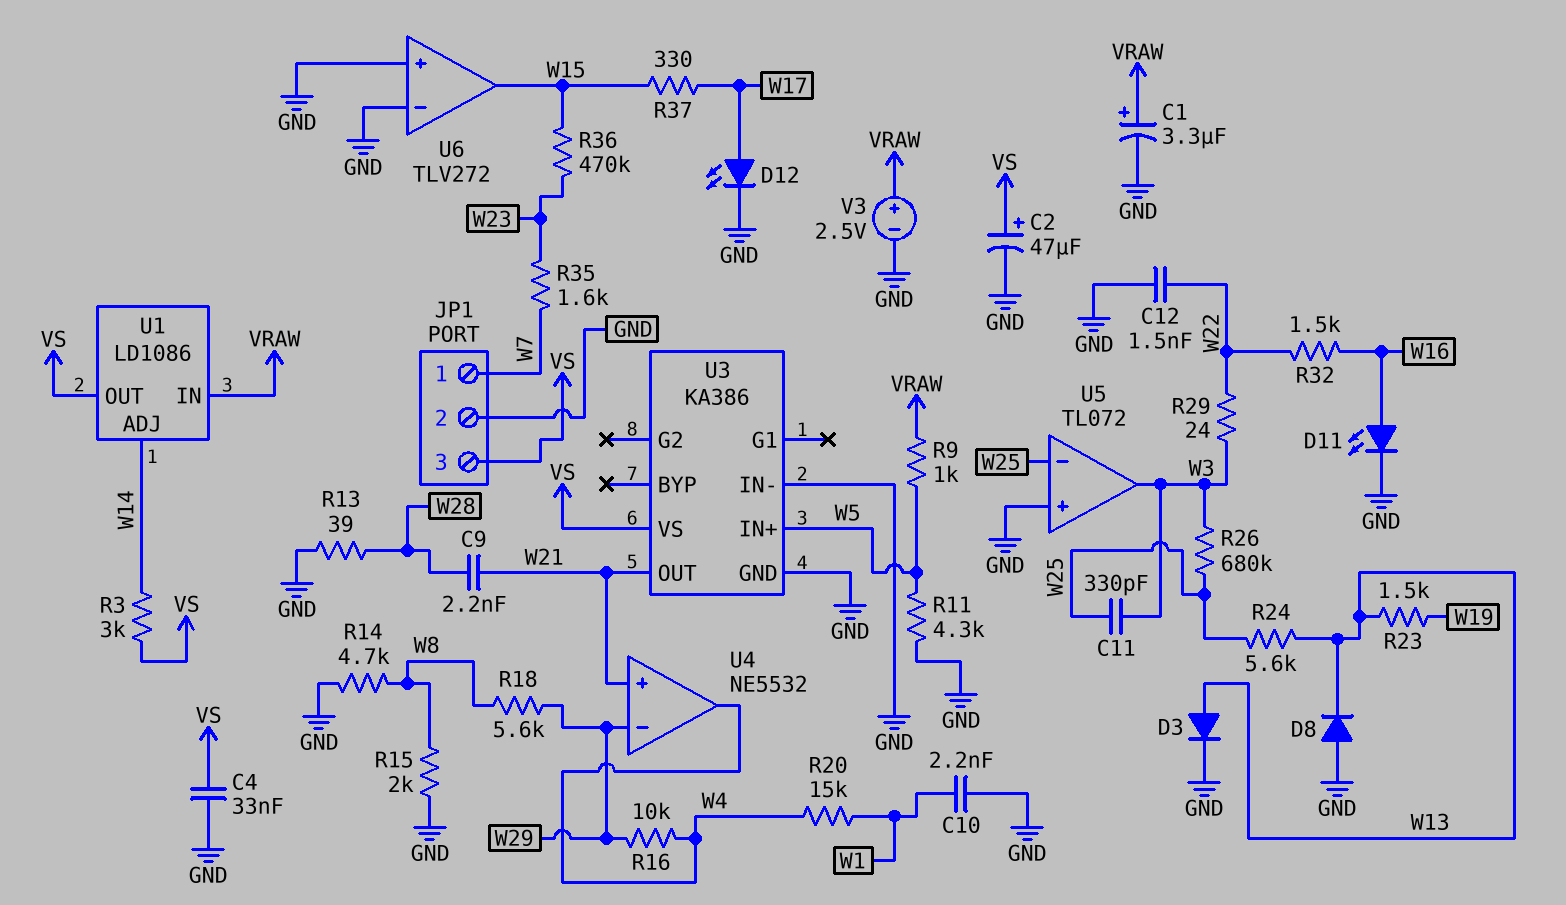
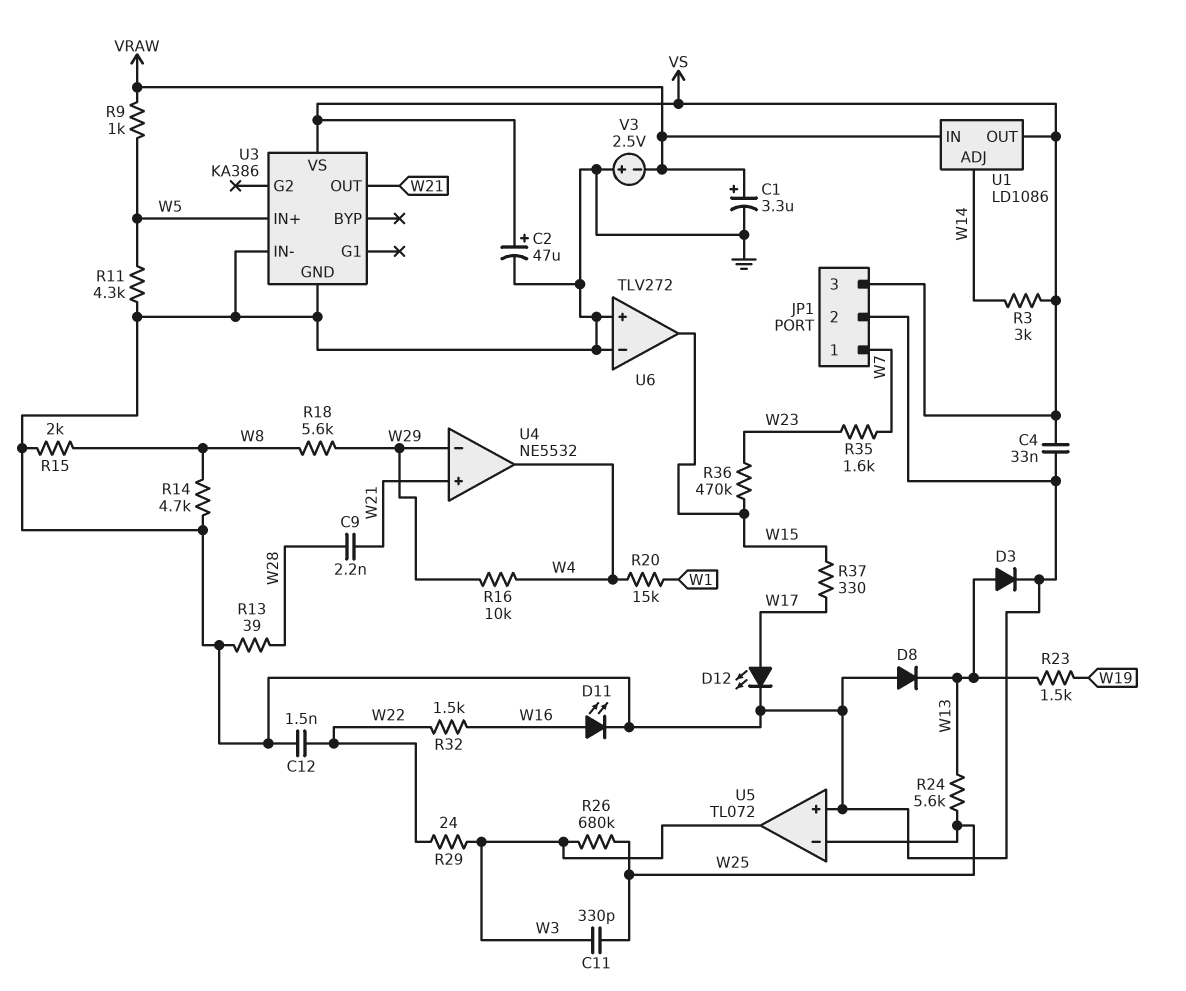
C10: 2.2nF (GND, W1) -> none
V3: 2.5V (plus VRAW, minus GND) -> 2.5V (plus GND, minus VRAW)

